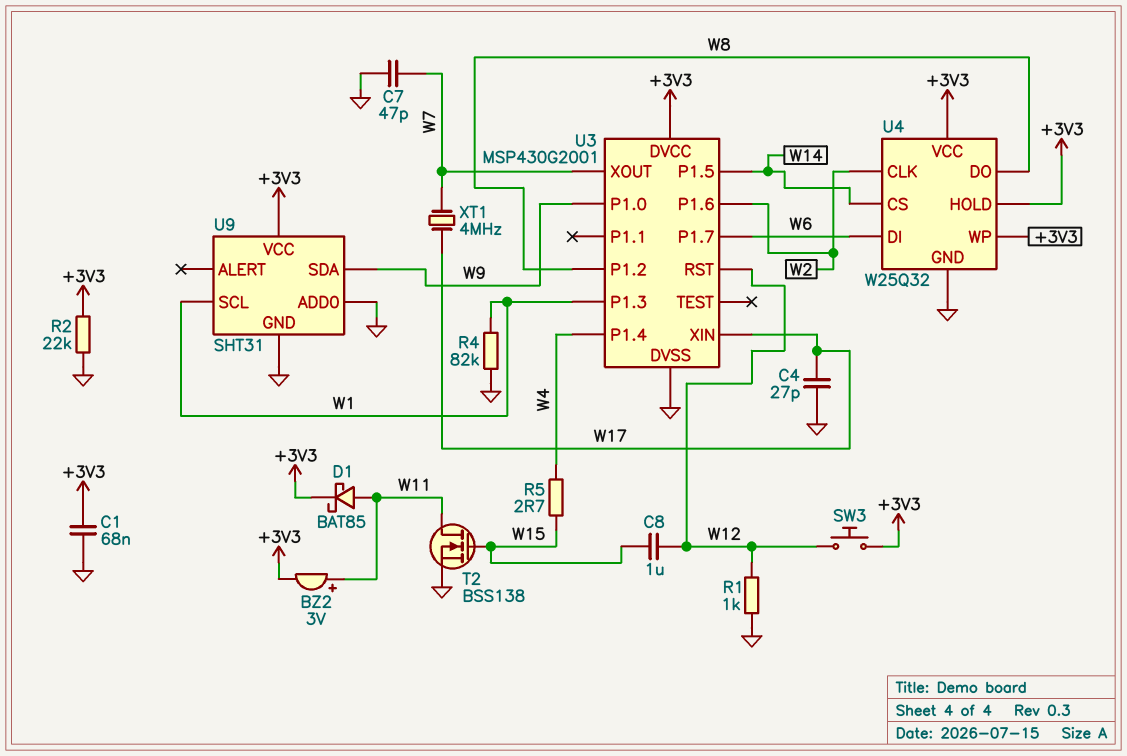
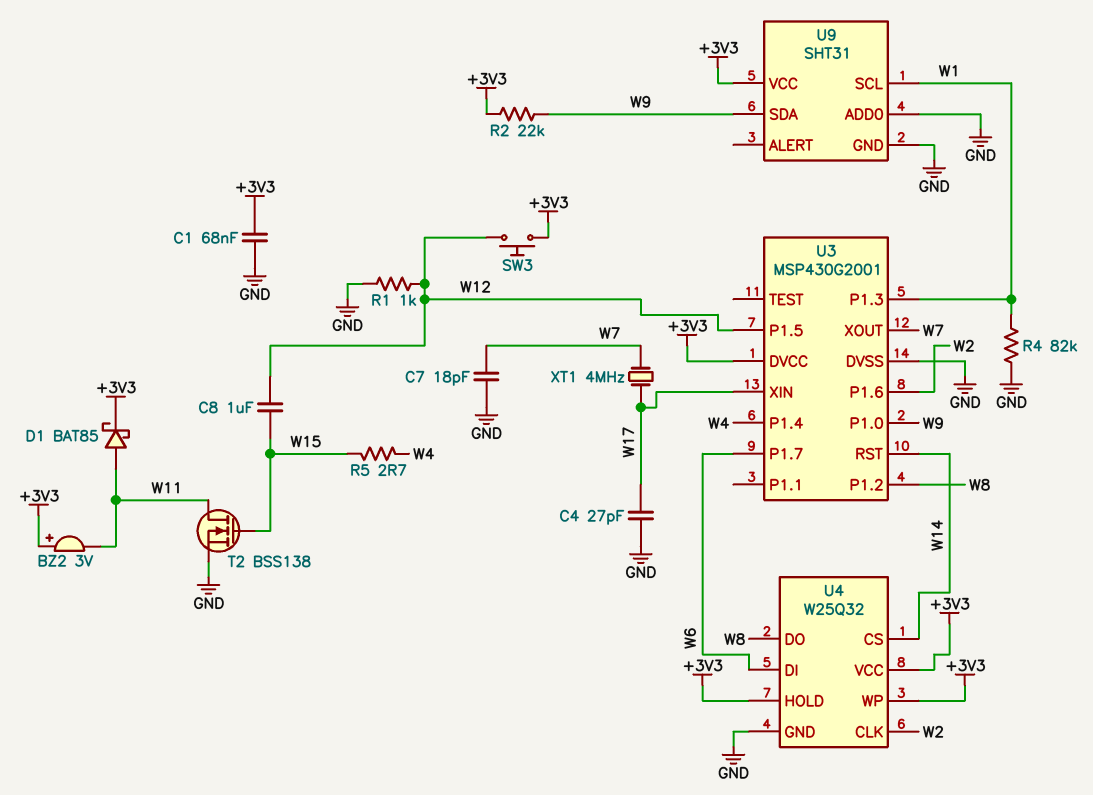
BZ2: buzzer 3V (plus W11, minus +3V3) -> buzzer 3V (plus +3V3, minus W11)
C7: 47pF (GND, W7) -> 18pF (GND, W7)
R2: 22k (+3V3, GND) -> 22k (+3V3, W9)
U3 pin P1.5: W14 -> W12
U3 pin RST: W12 -> W14

